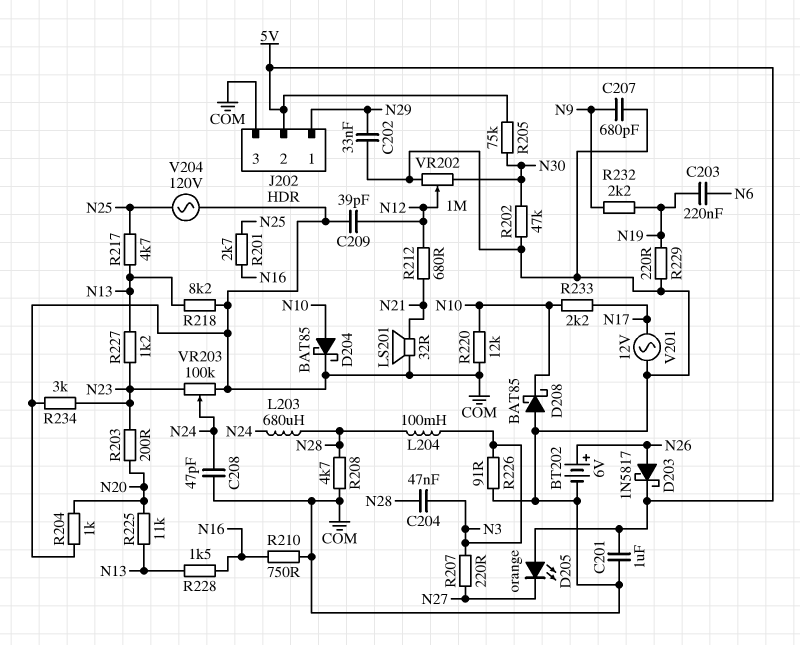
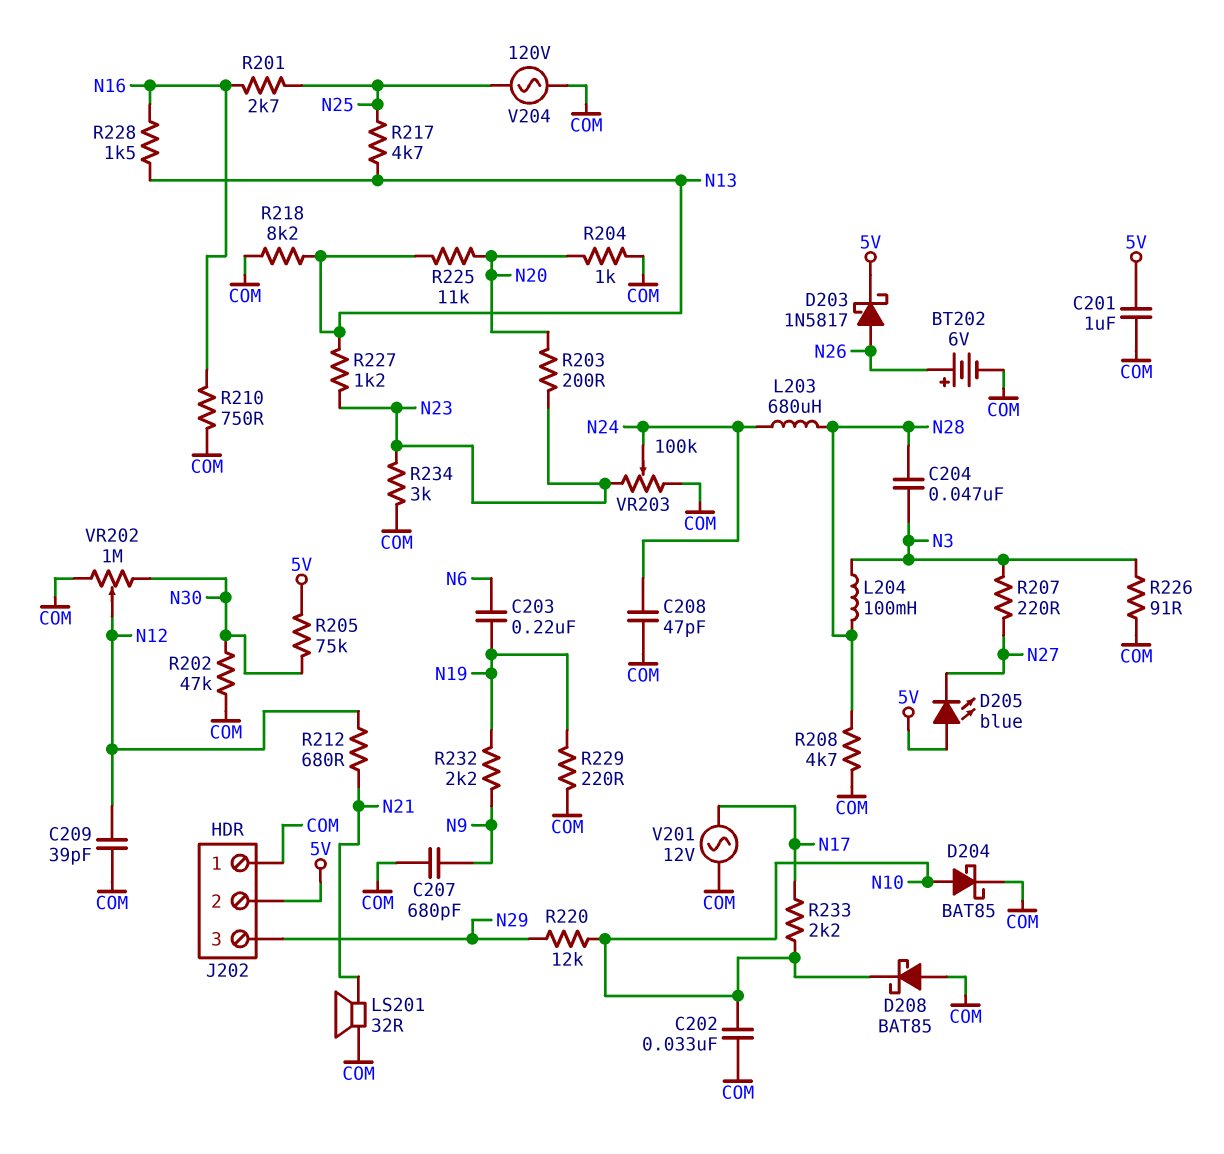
C202: 33nF (COM, N29) -> 33nF (COM, N10)
D205: LED orange (A 5V, K N27) -> LED blue (A 5V, K N27)
J202 pin 1: N29 -> COM
J202 pin 3: COM -> N29
R220: 12k (COM, N10) -> 12k (N10, N29)

